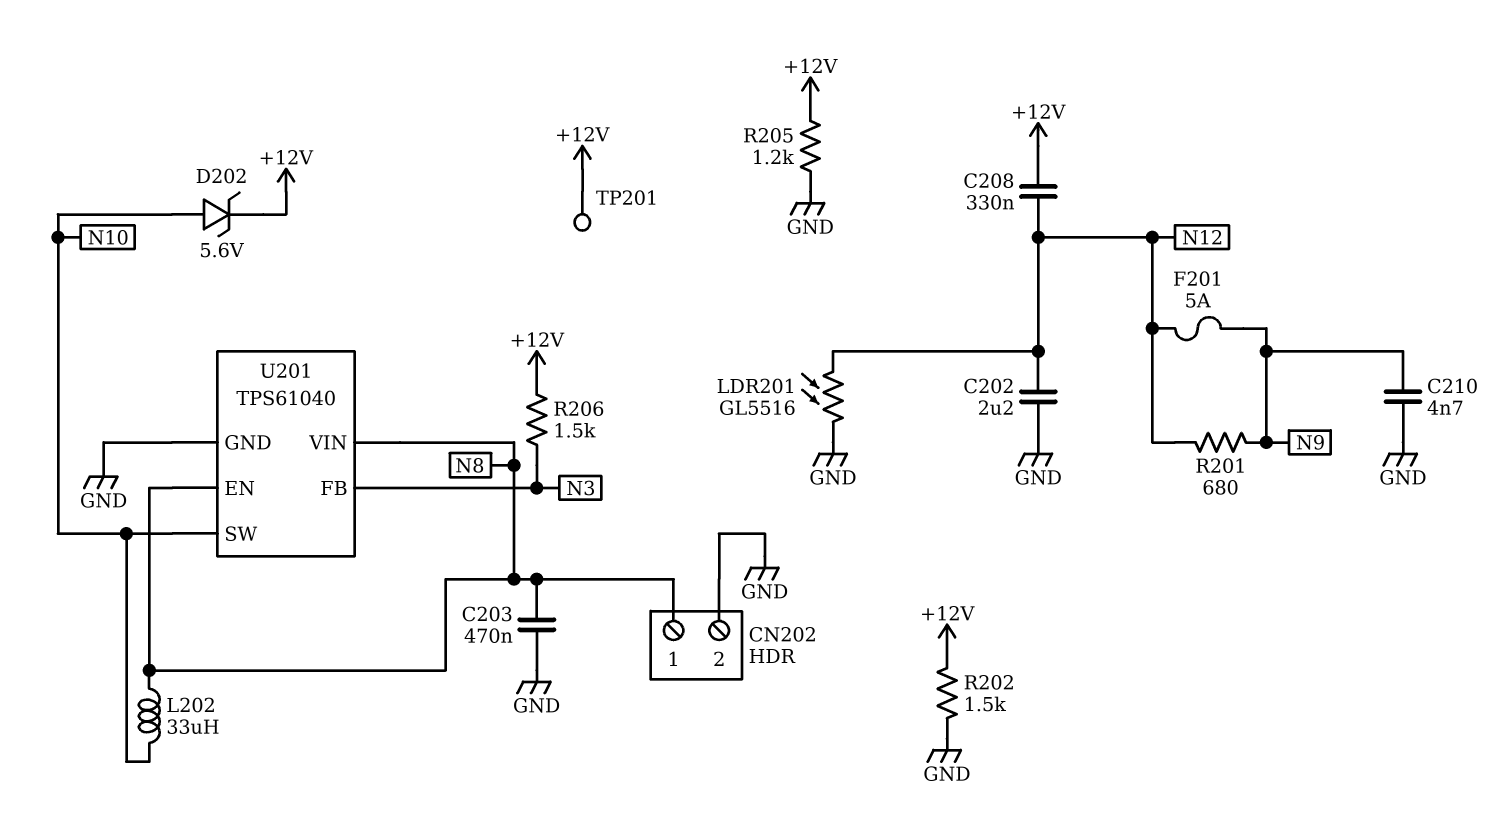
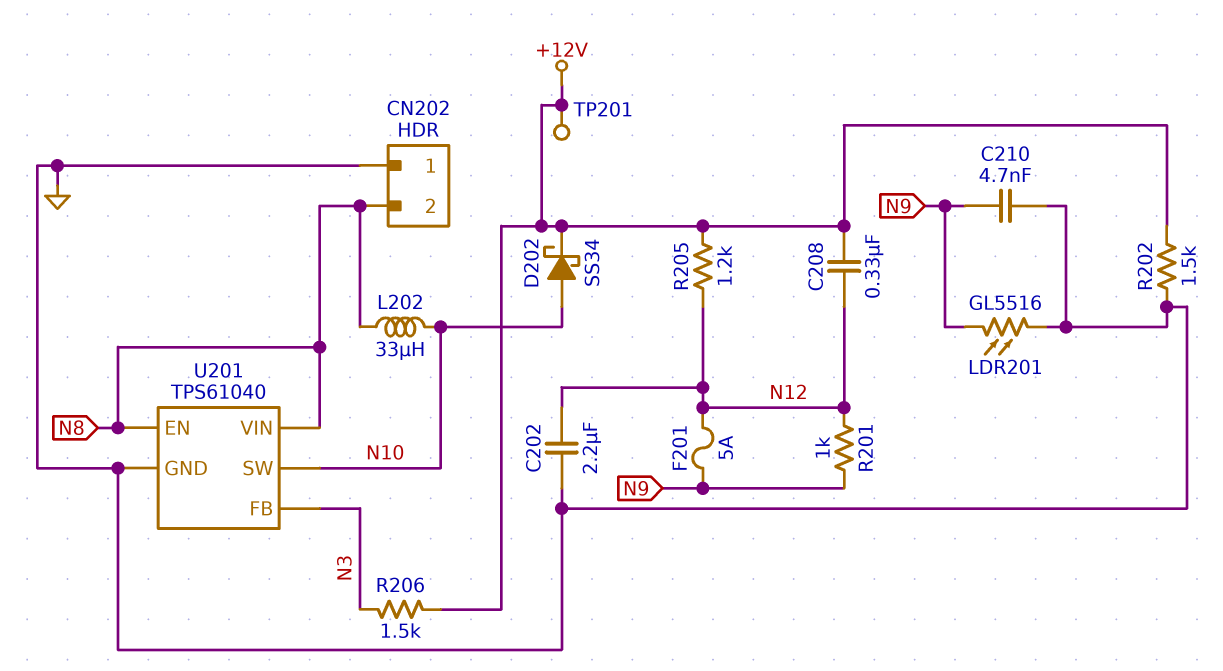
C203: 470nF (GND, N8) -> none
CN202 pin 1: N8 -> GND
CN202 pin 2: GND -> N8
D202: zener 5.6V (A N10, K +12V) -> schottky SS34 (A N10, K +12V)
LDR201: GL5516 (GND, N12) -> GL5516 (GND, N9)
R201: 680 (N9, N12) -> 1k (N9, N12)
R205: 1.2k (+12V, GND) -> 1.2k (+12V, N12)

